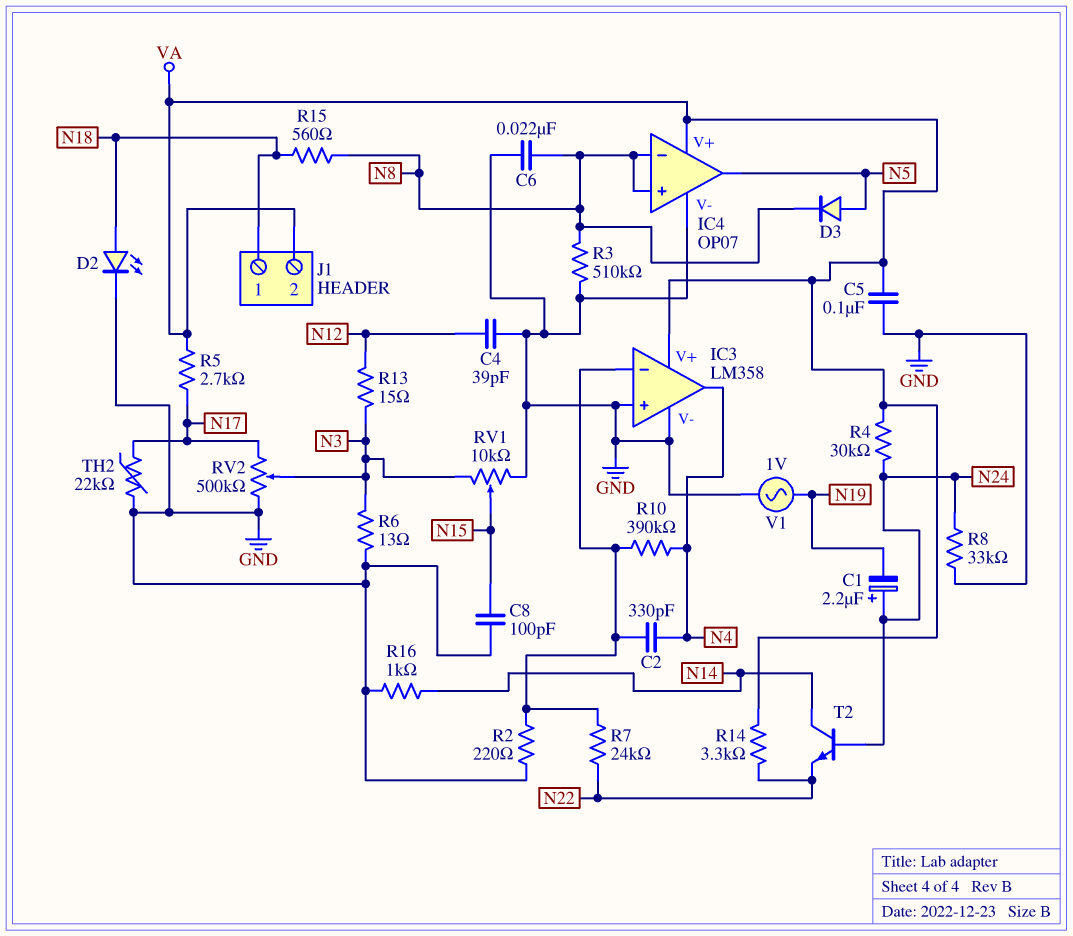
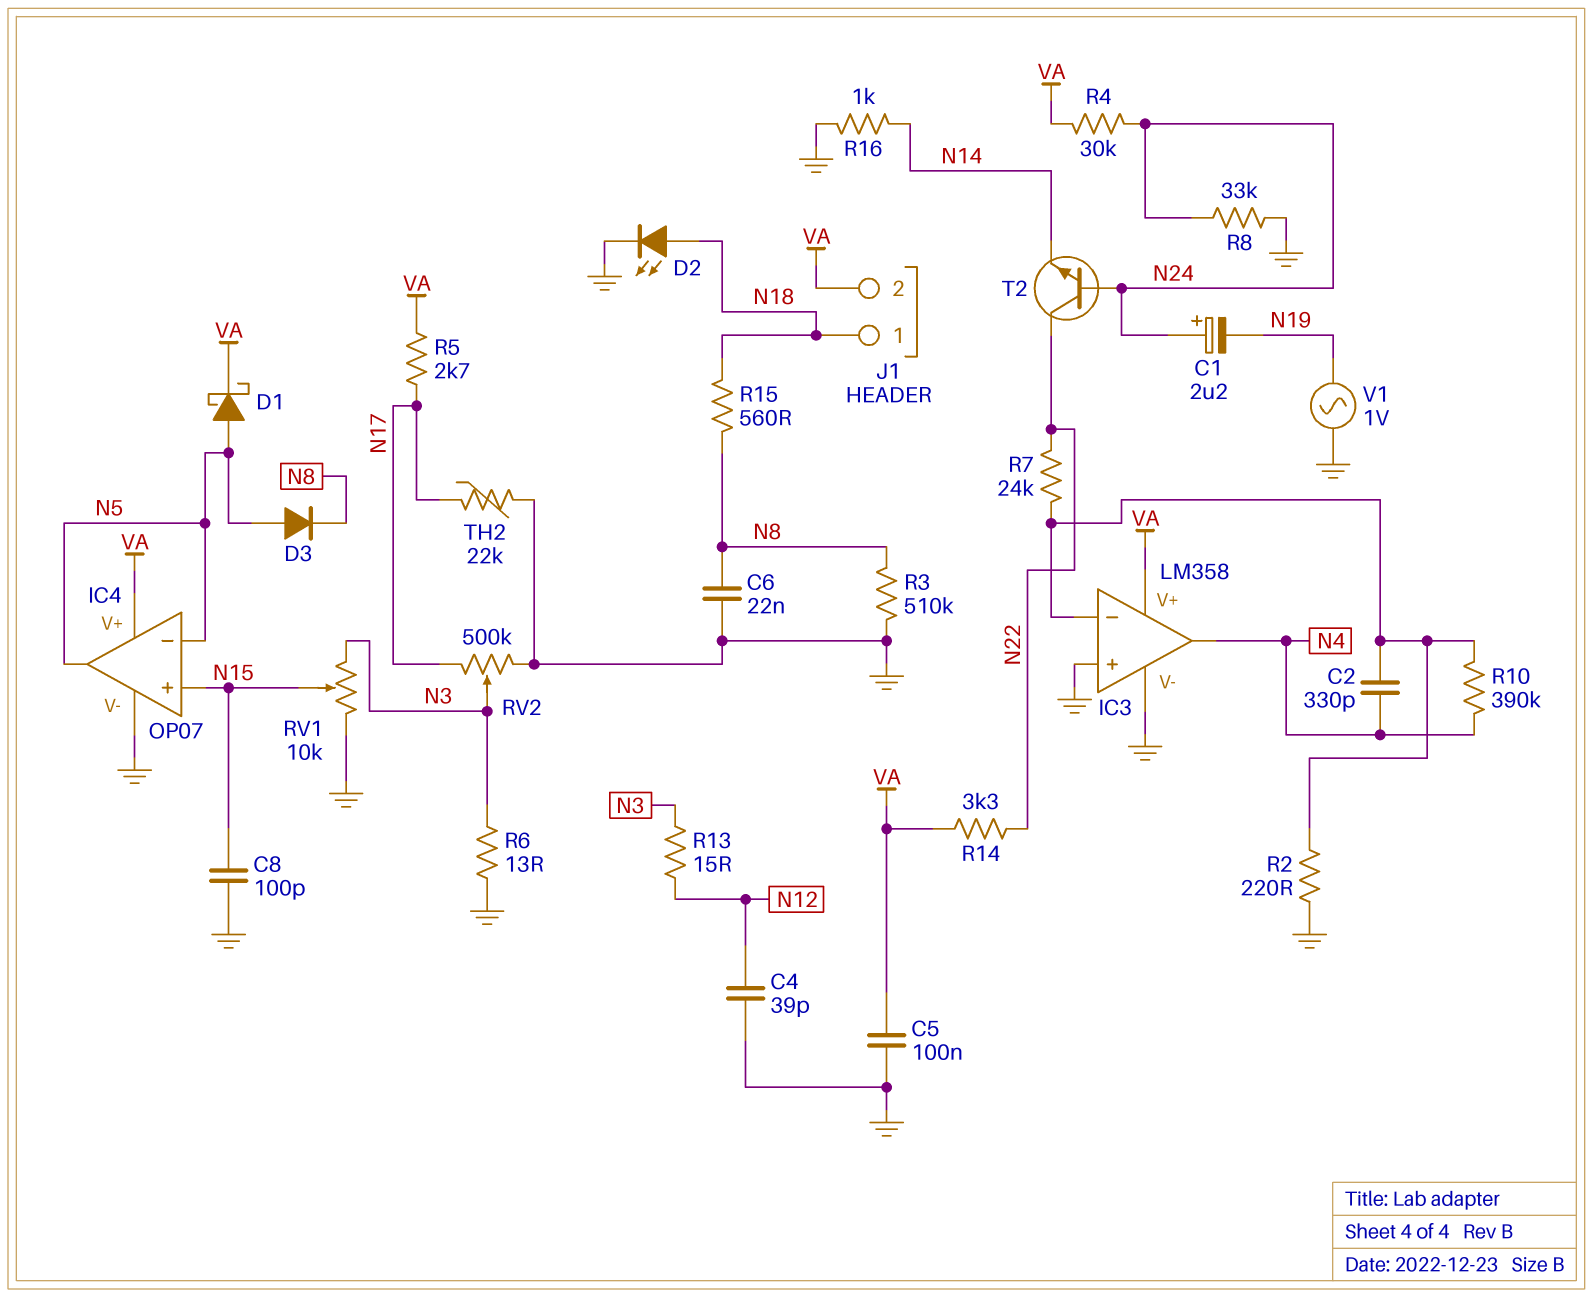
D1: none -> schottky (A N5, K VA)
IC4 pin in+: N8 -> N15
IC4 pin in-: N8 -> N5
T2: NPN (B N24, C N14, E N22) -> NPN (B N24, C N22, E N14)

